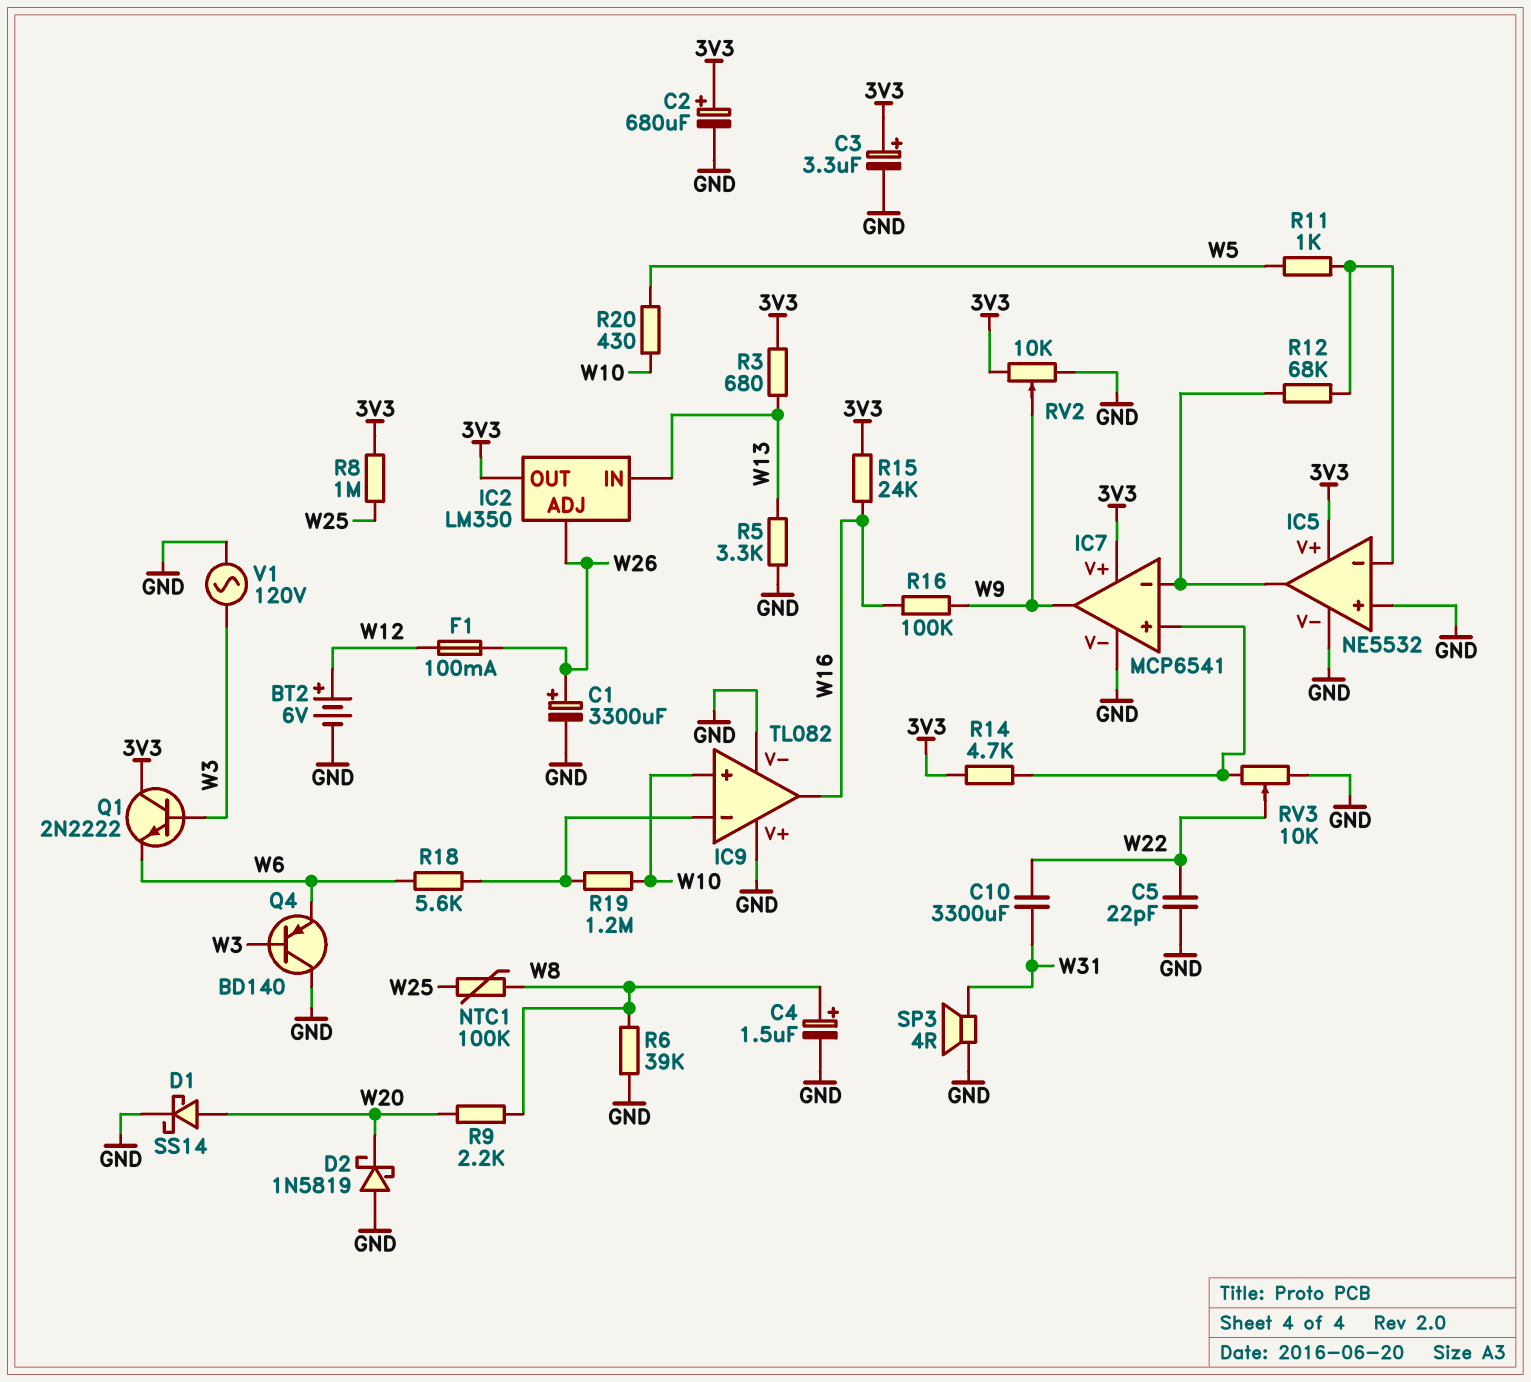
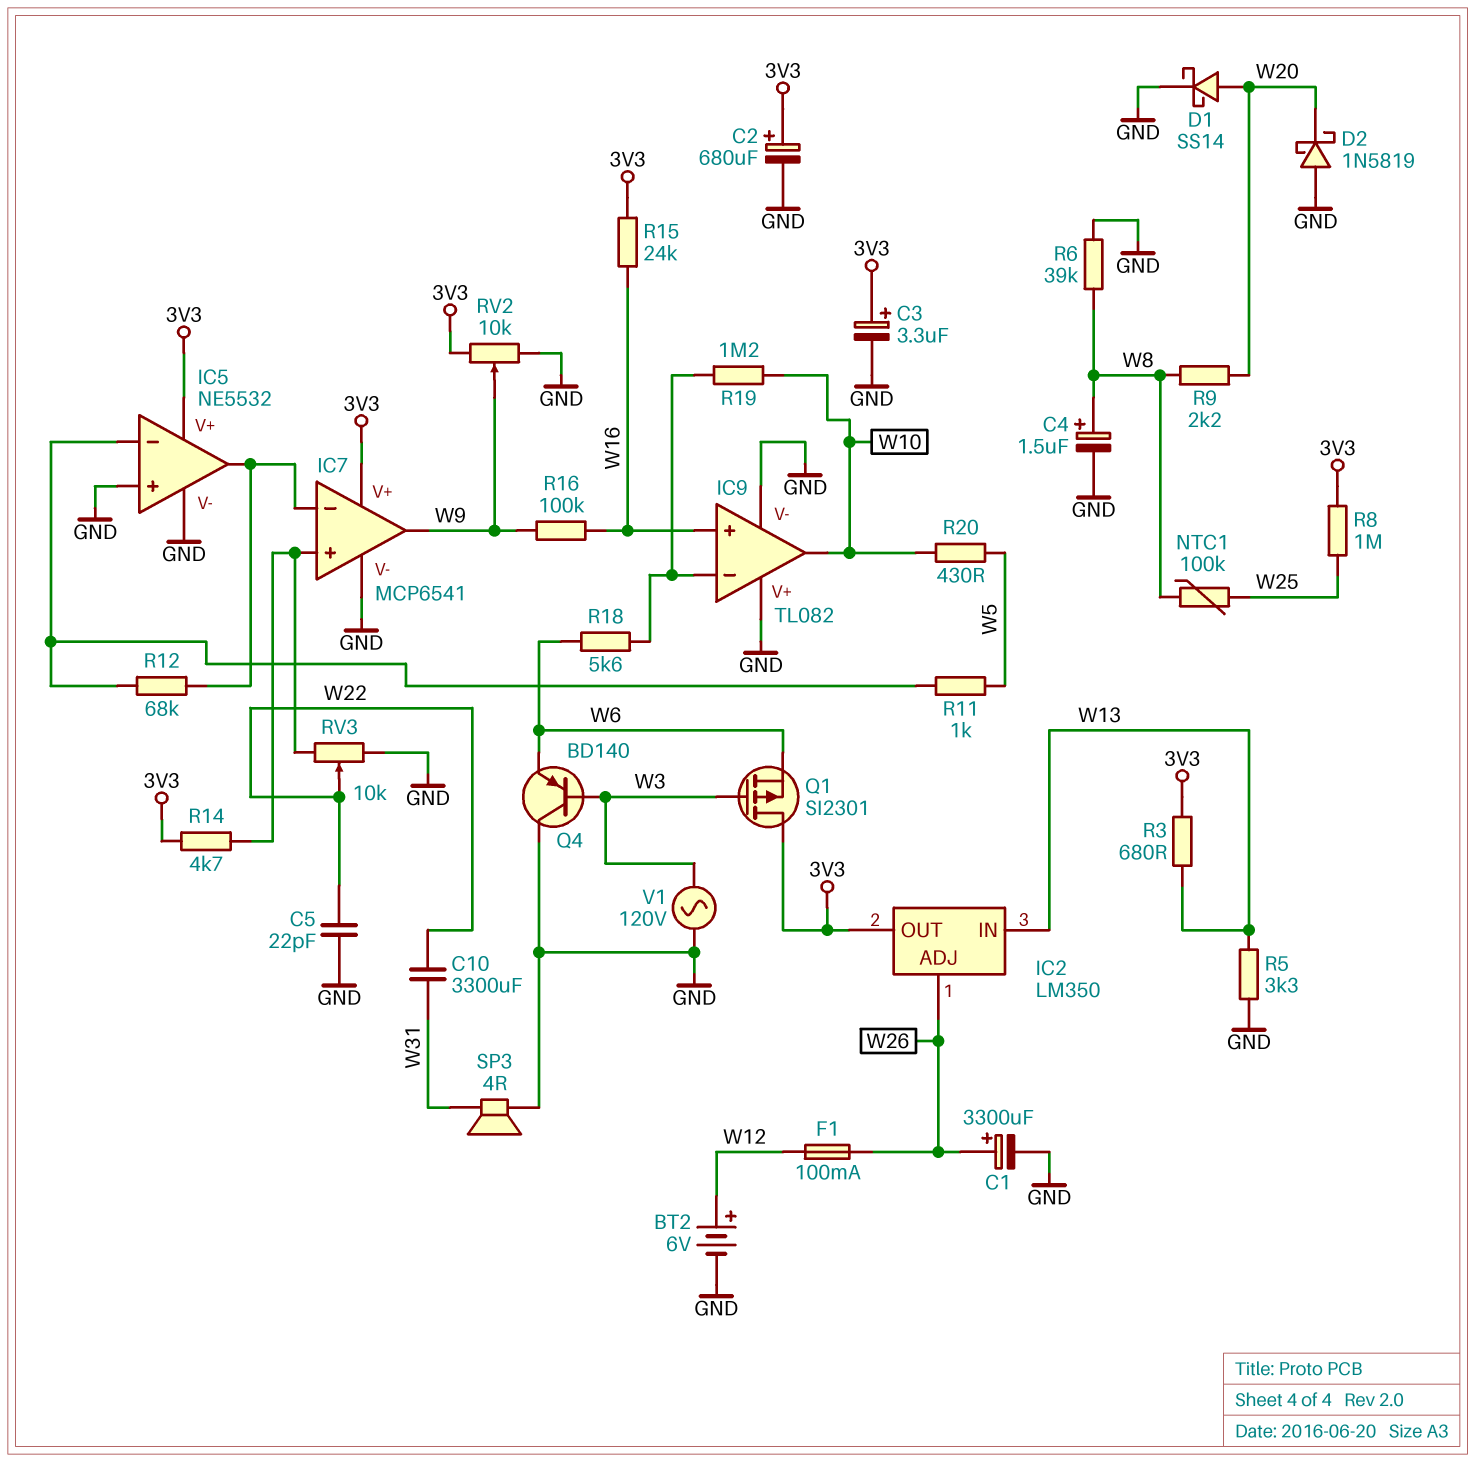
IC9 pin in+: W10 -> W16
IC9 pin out: W16 -> W10
Q1: NPN 2N2222 (B W3, C 3V3, E W6) -> PMOS SI2301 (G W3, D 3V3, S W6)

